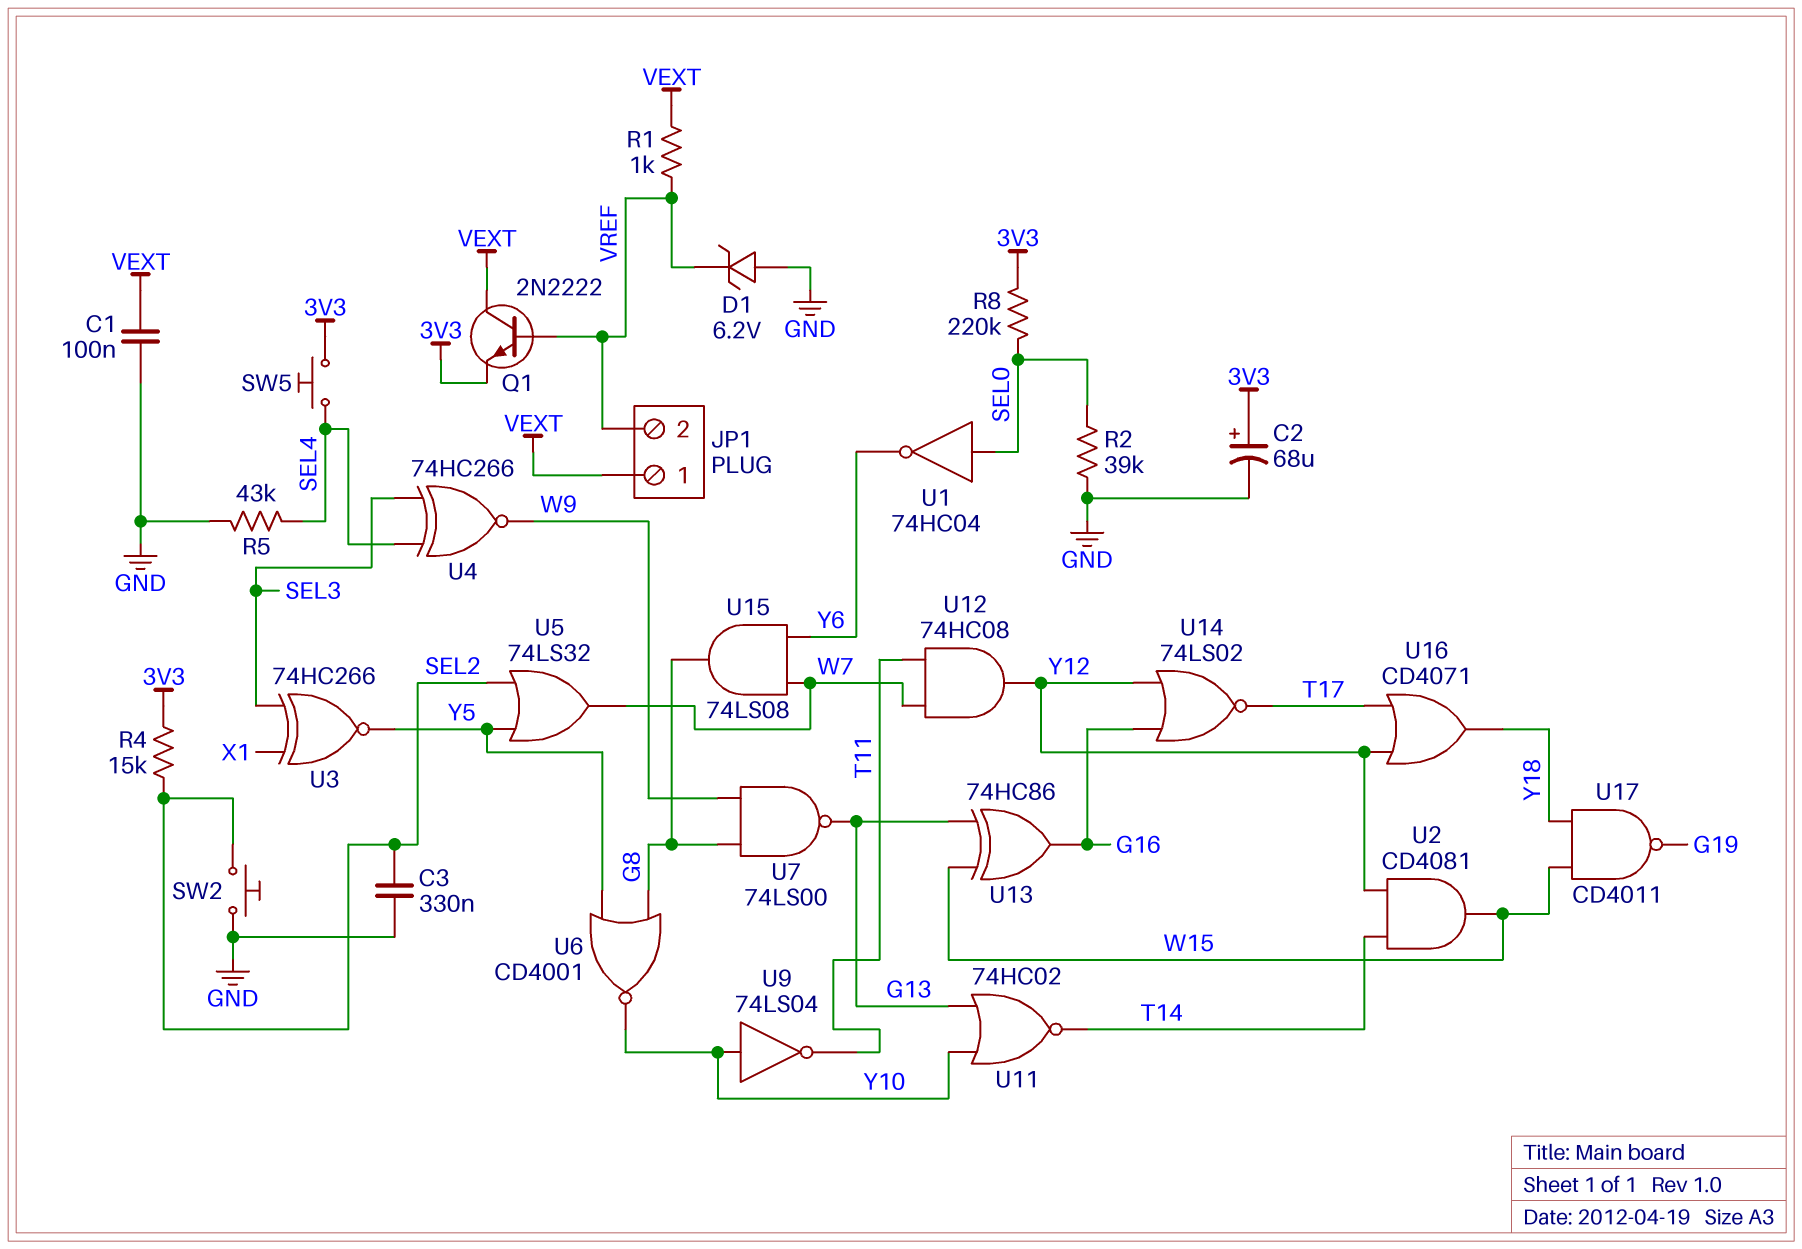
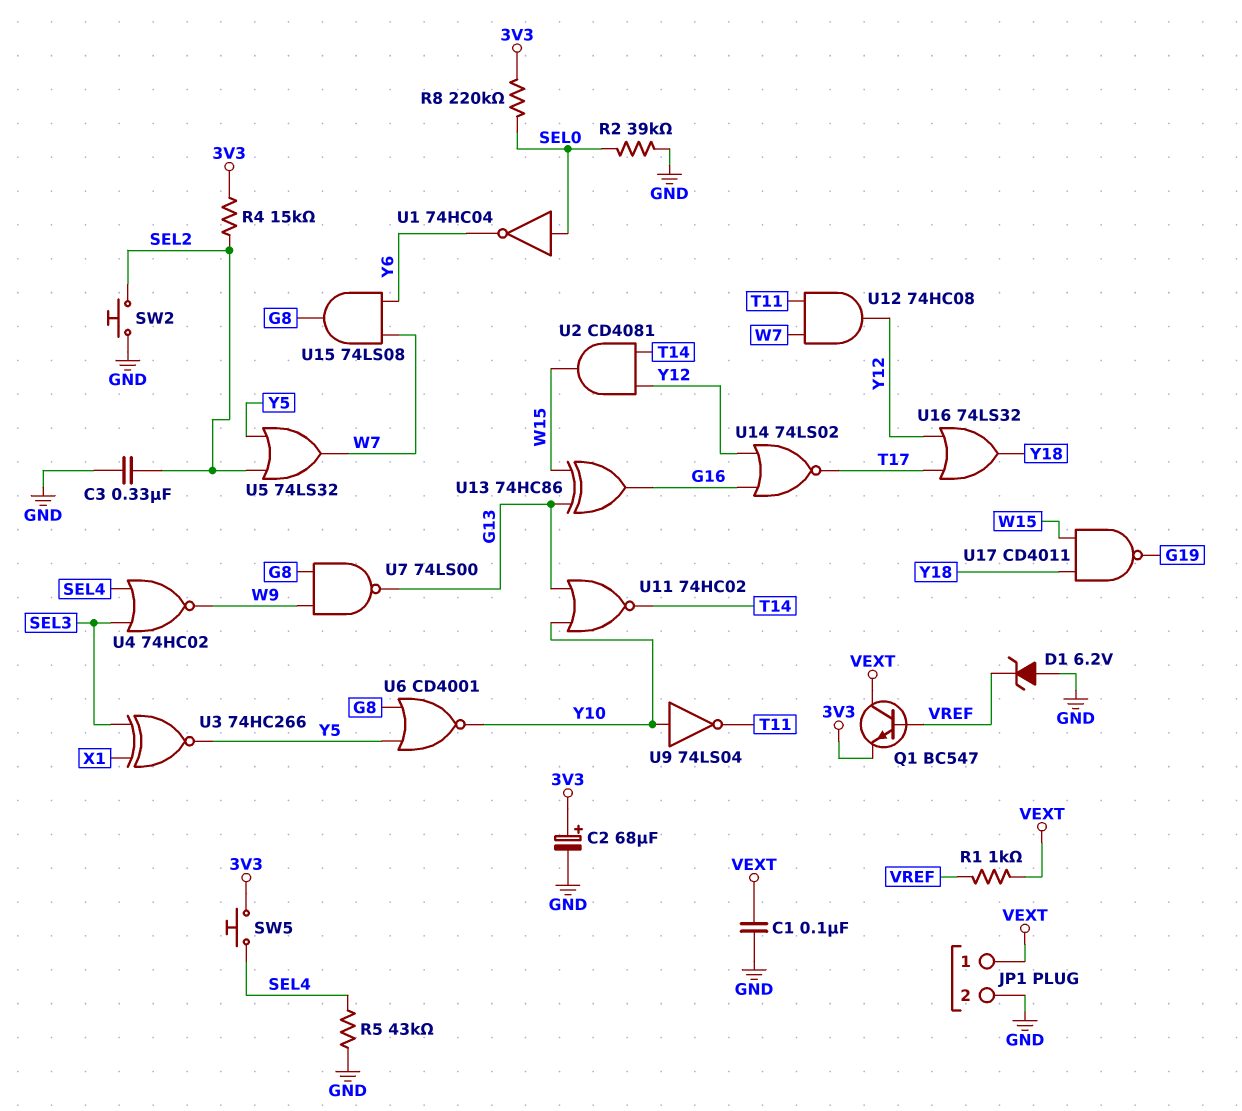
JP1 pin 2: VREF -> GND
Q1: NPN 2N2222 (B VREF, C VEXT, E 3V3) -> NPN BC547 (B VREF, C VEXT, E 3V3)
U4: XNOR 74HC266 (in SEL3, in SEL4, out W9) -> NOR 74HC02 (in SEL3, in SEL4, out W9)
U16: OR CD4071 (in T17, in Y12, out Y18) -> OR 74LS32 (in T17, in Y12, out Y18)

